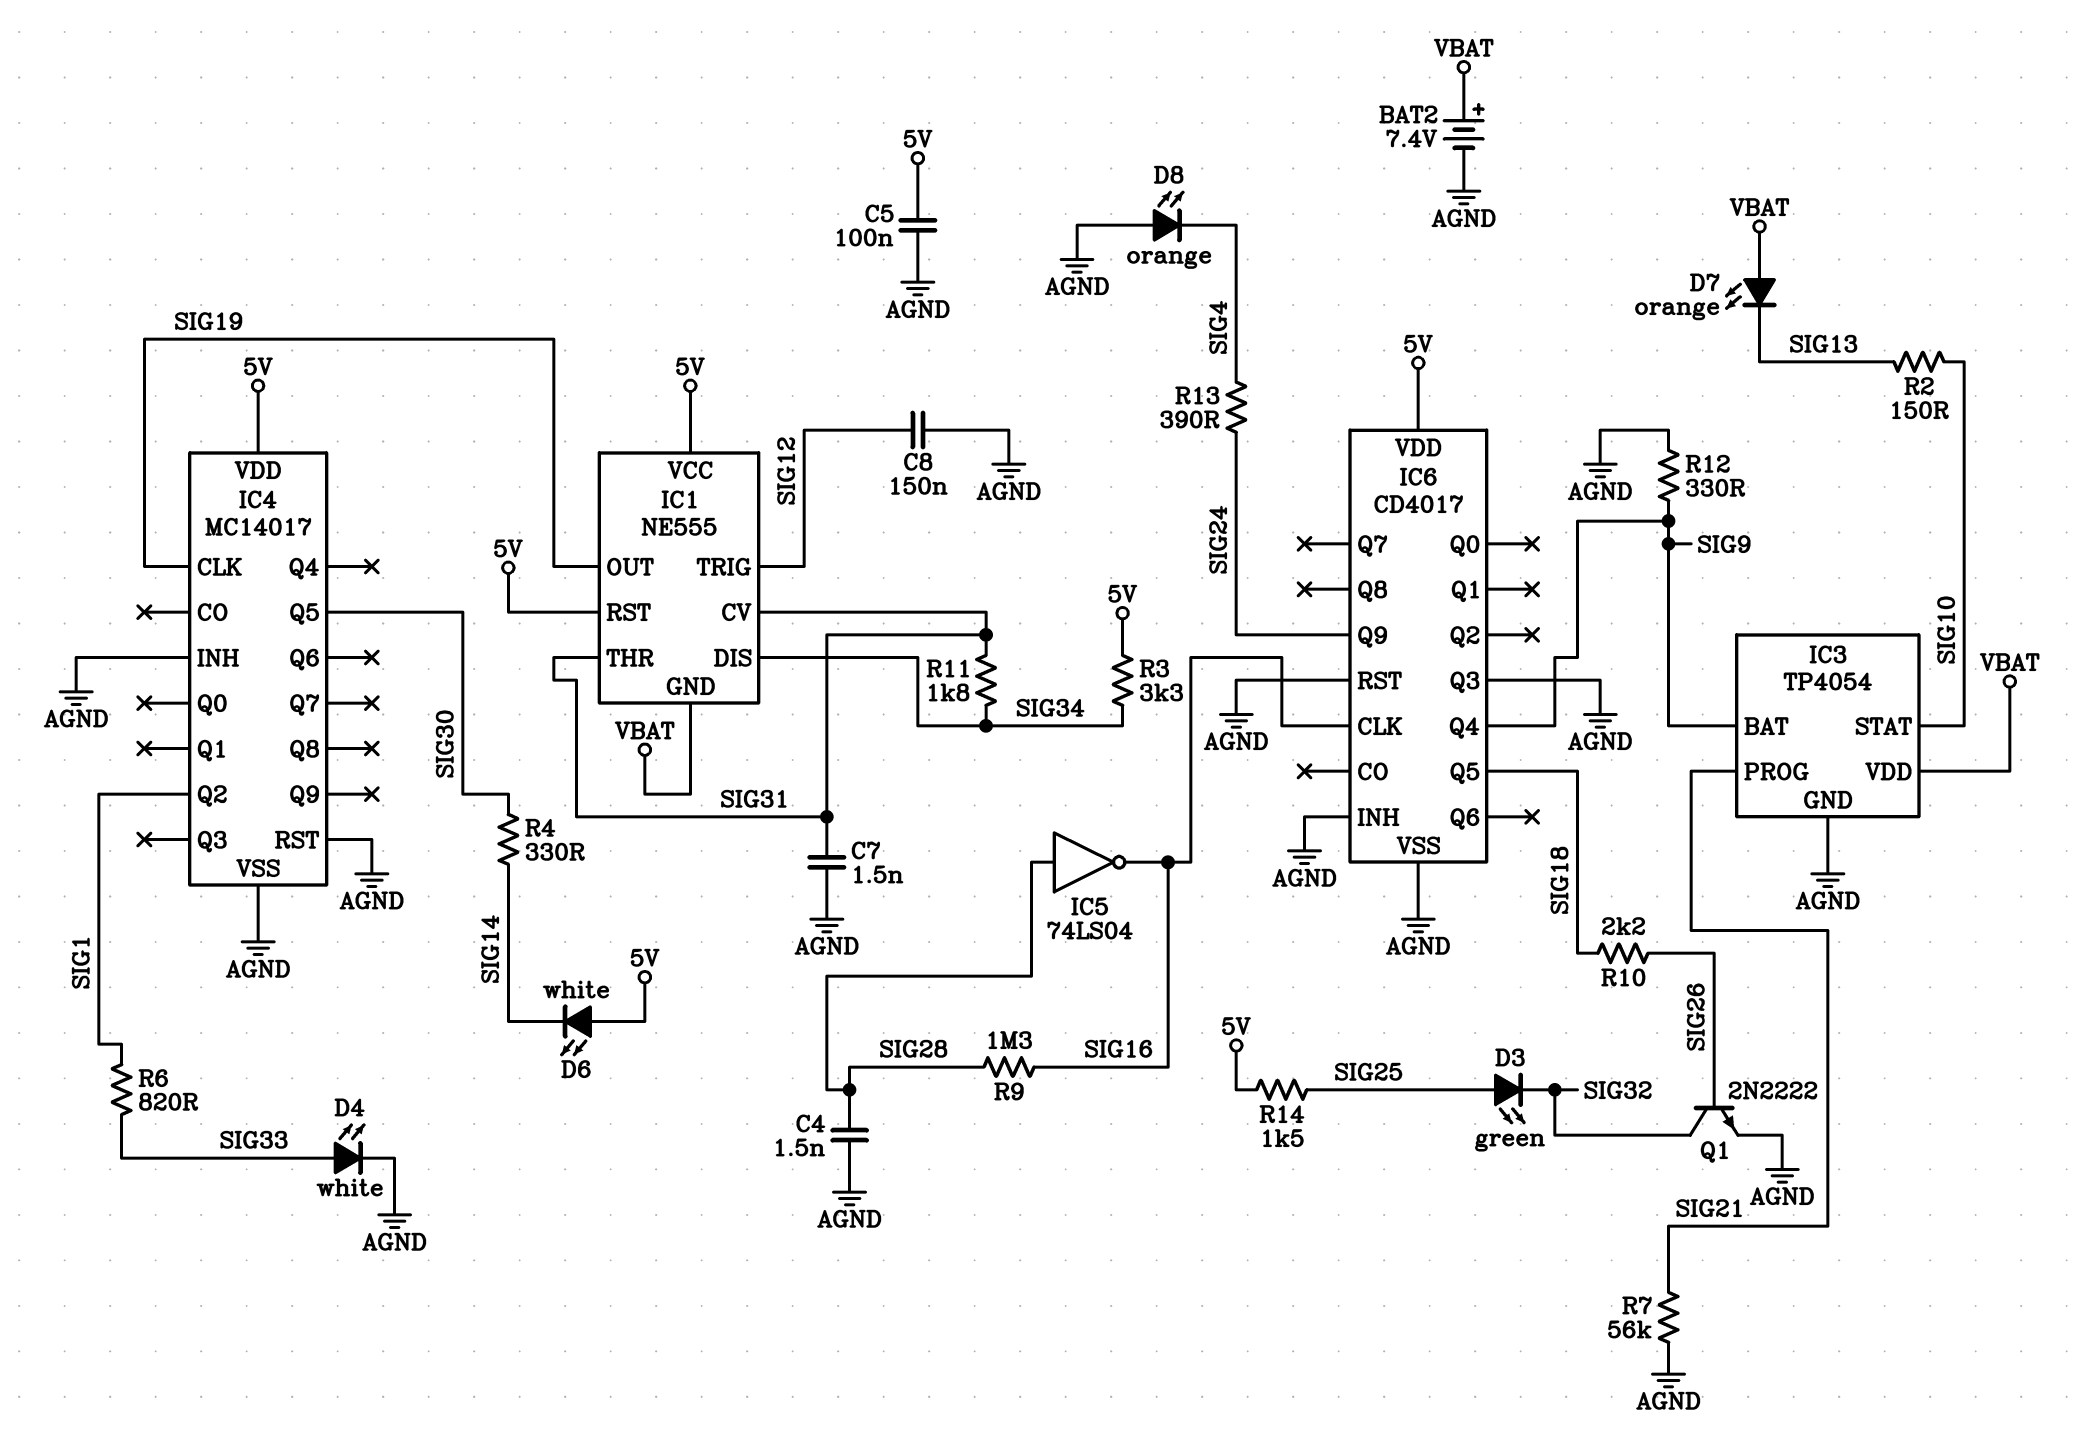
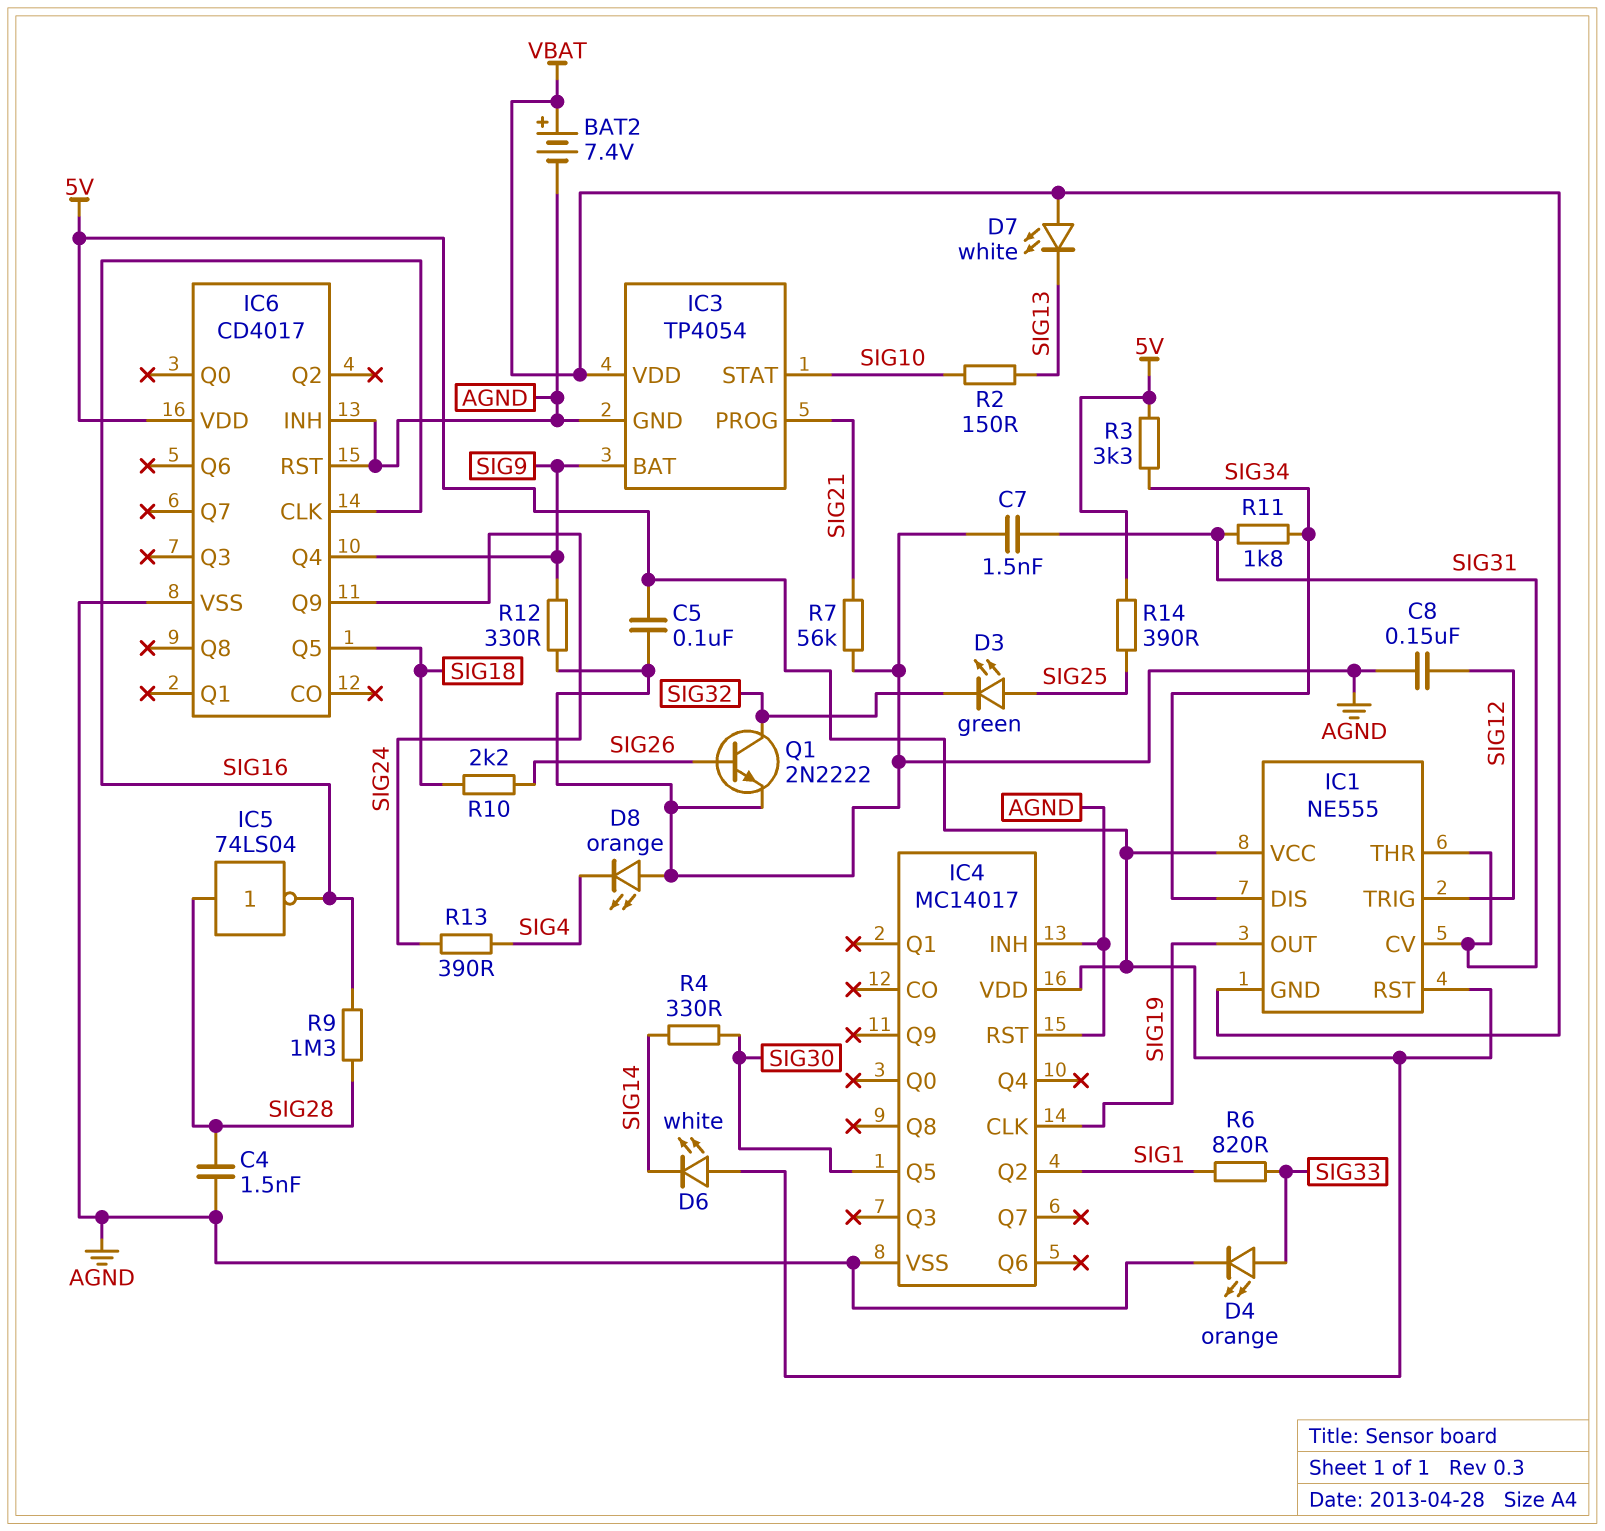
D4: LED white (A SIG33, K AGND) -> LED orange (A SIG33, K AGND)
D7: LED orange (A VBAT, K SIG13) -> LED white (A VBAT, K SIG13)
IC6 pin Q3: AGND -> none
R14: 1.5k (5V, SIG25) -> 390 (5V, SIG25)

